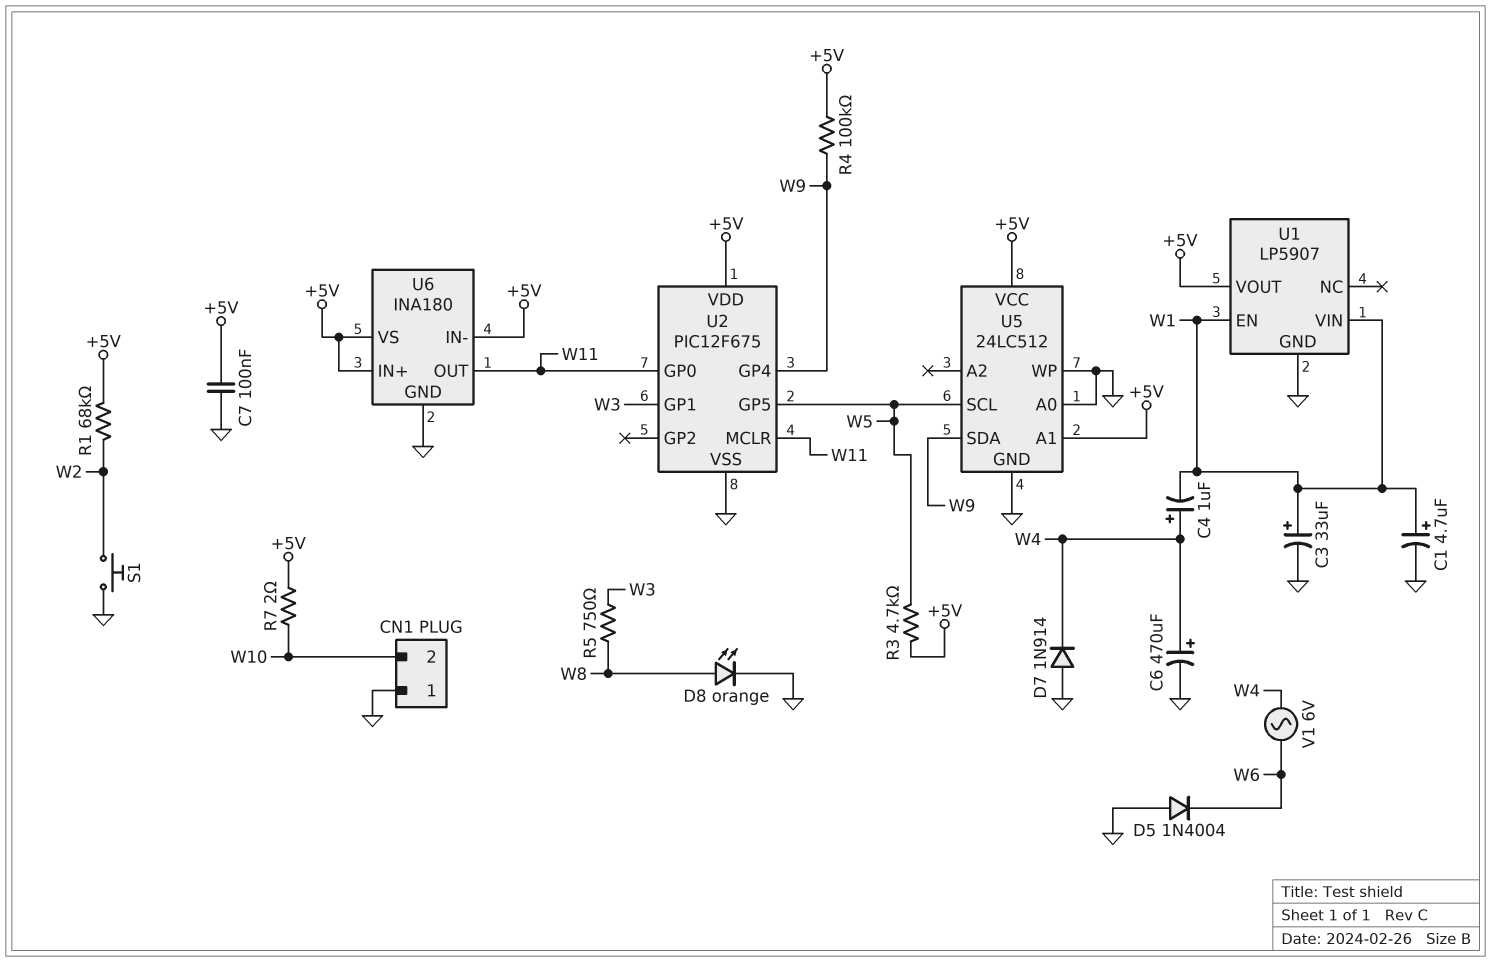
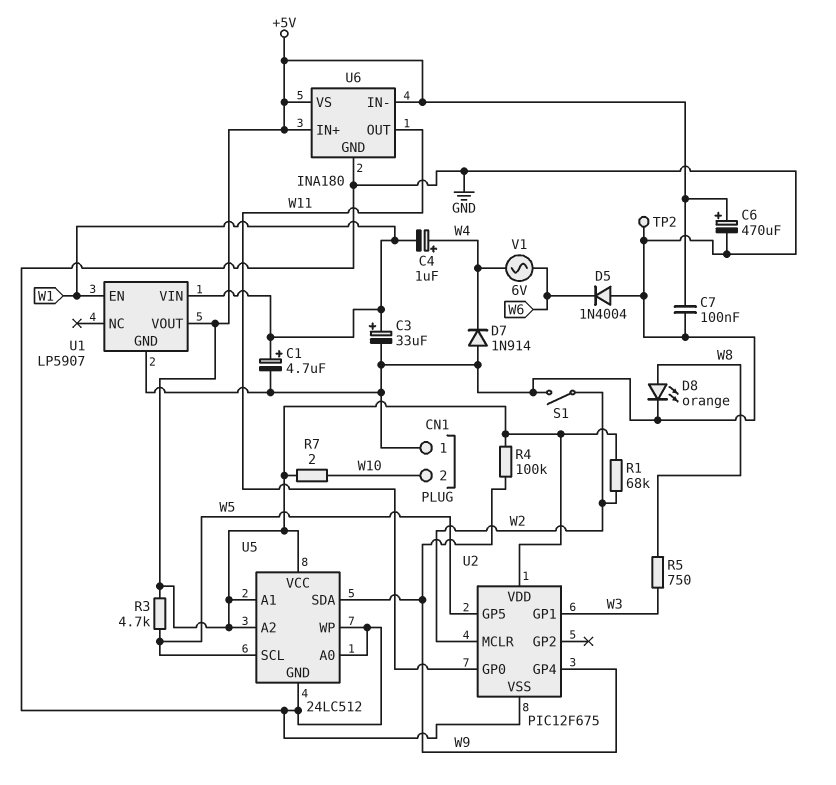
C6: 470uF (plus W4, minus GND) -> 470uF (plus +5V, minus GND)
S1: button (GND, W2) -> switch (GND, W2)
TP2: none -> test point (GND)
U2 pin MCLR: W11 -> W2
U5 pin A2: none -> +5V

